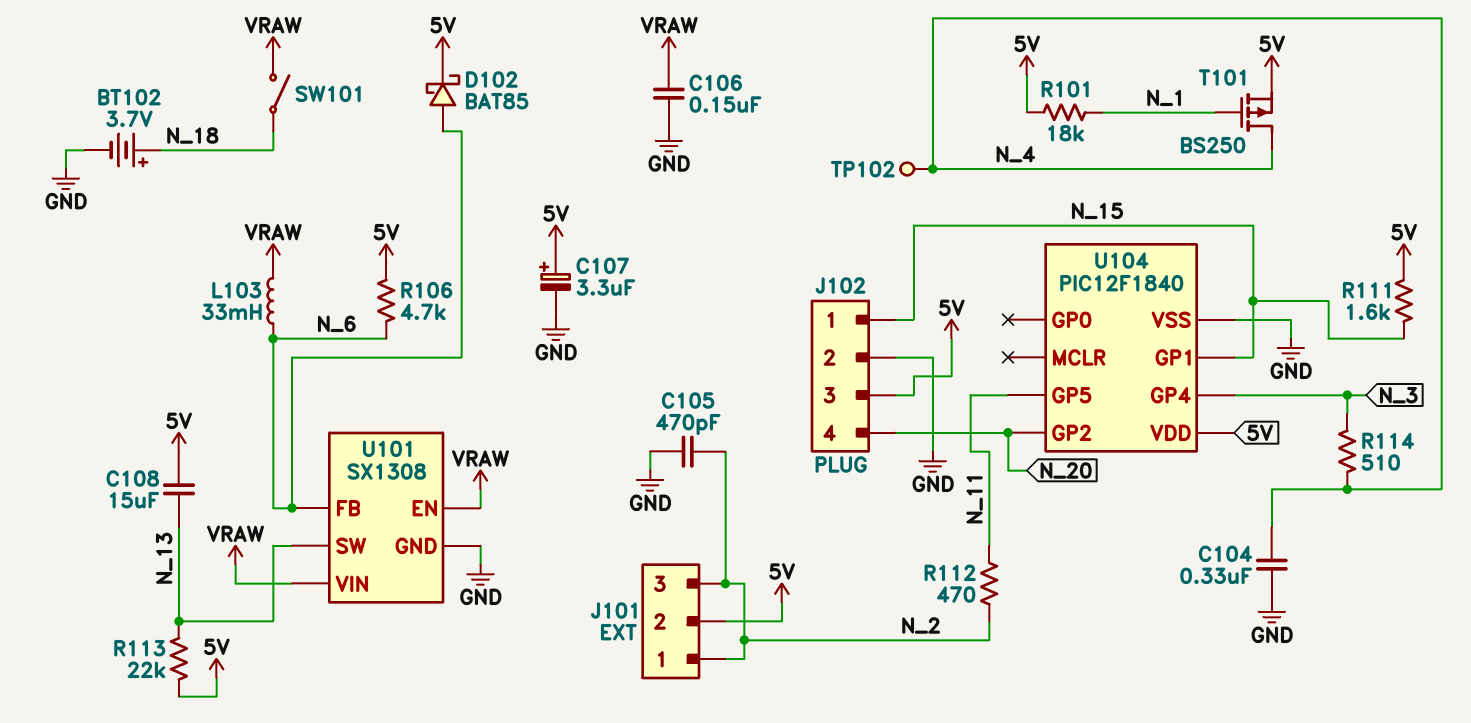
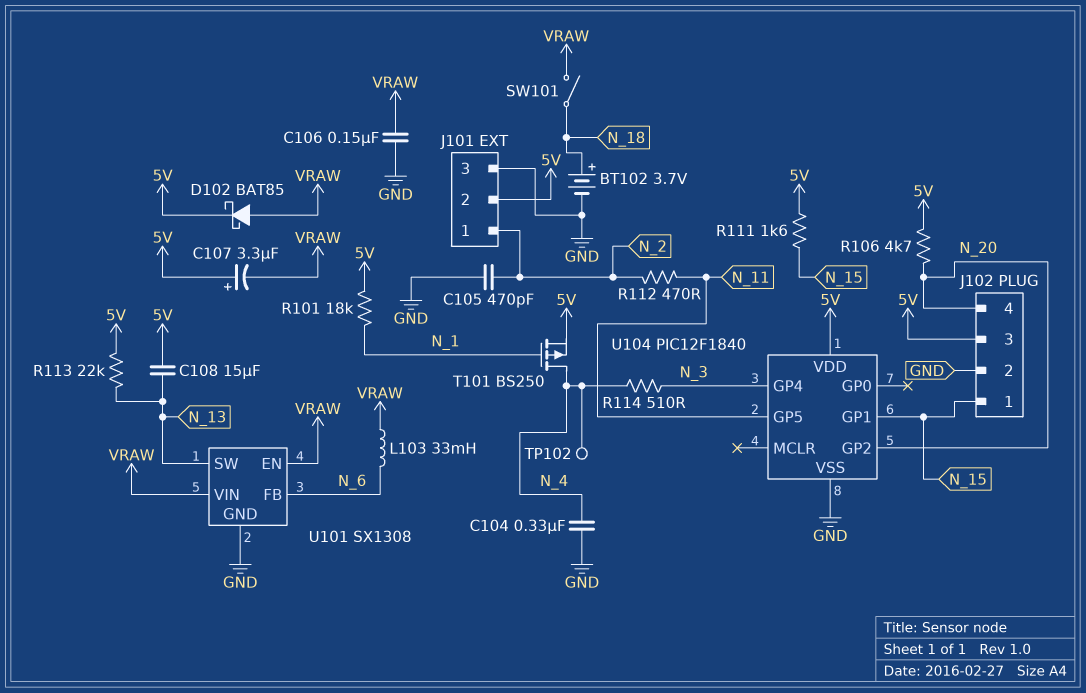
C107: 3.3uF (plus 5V, minus GND) -> 3.3uF (plus 5V, minus VRAW)
D102: schottky BAT85 (A N_6, K 5V) -> schottky BAT85 (A VRAW, K 5V)
J101 pin 3: N_2 -> GND
R106: 4.7k (5V, N_6) -> 4.7k (5V, N_20)

